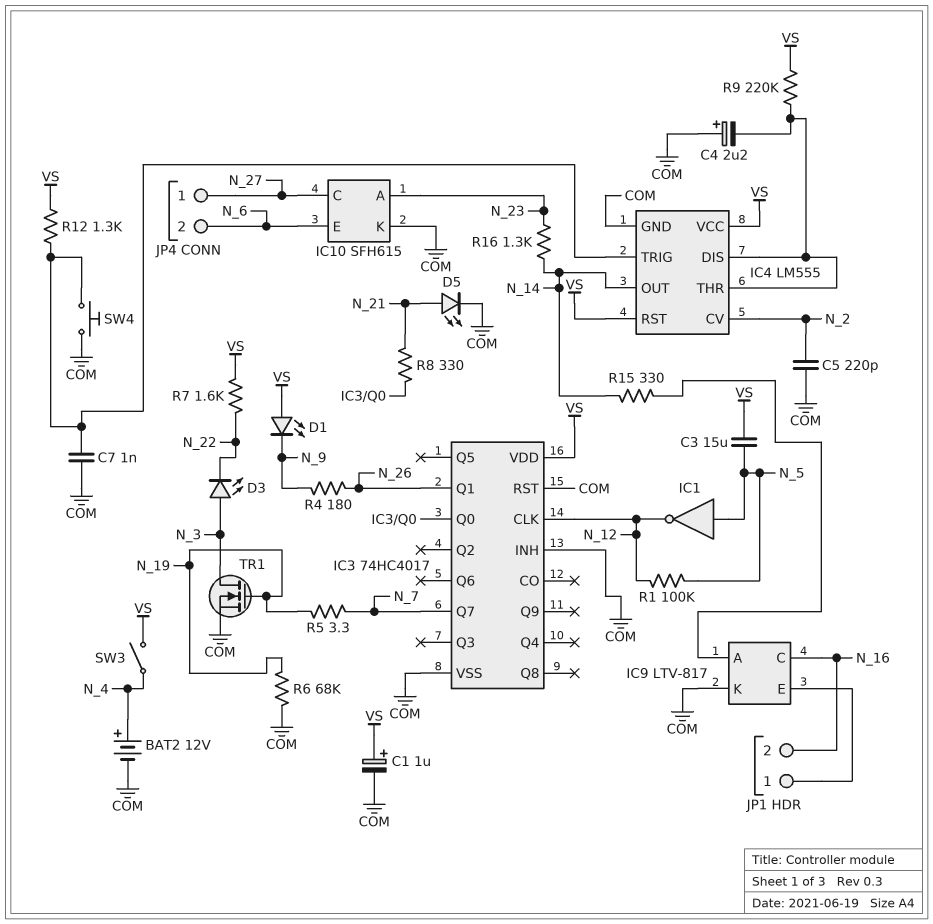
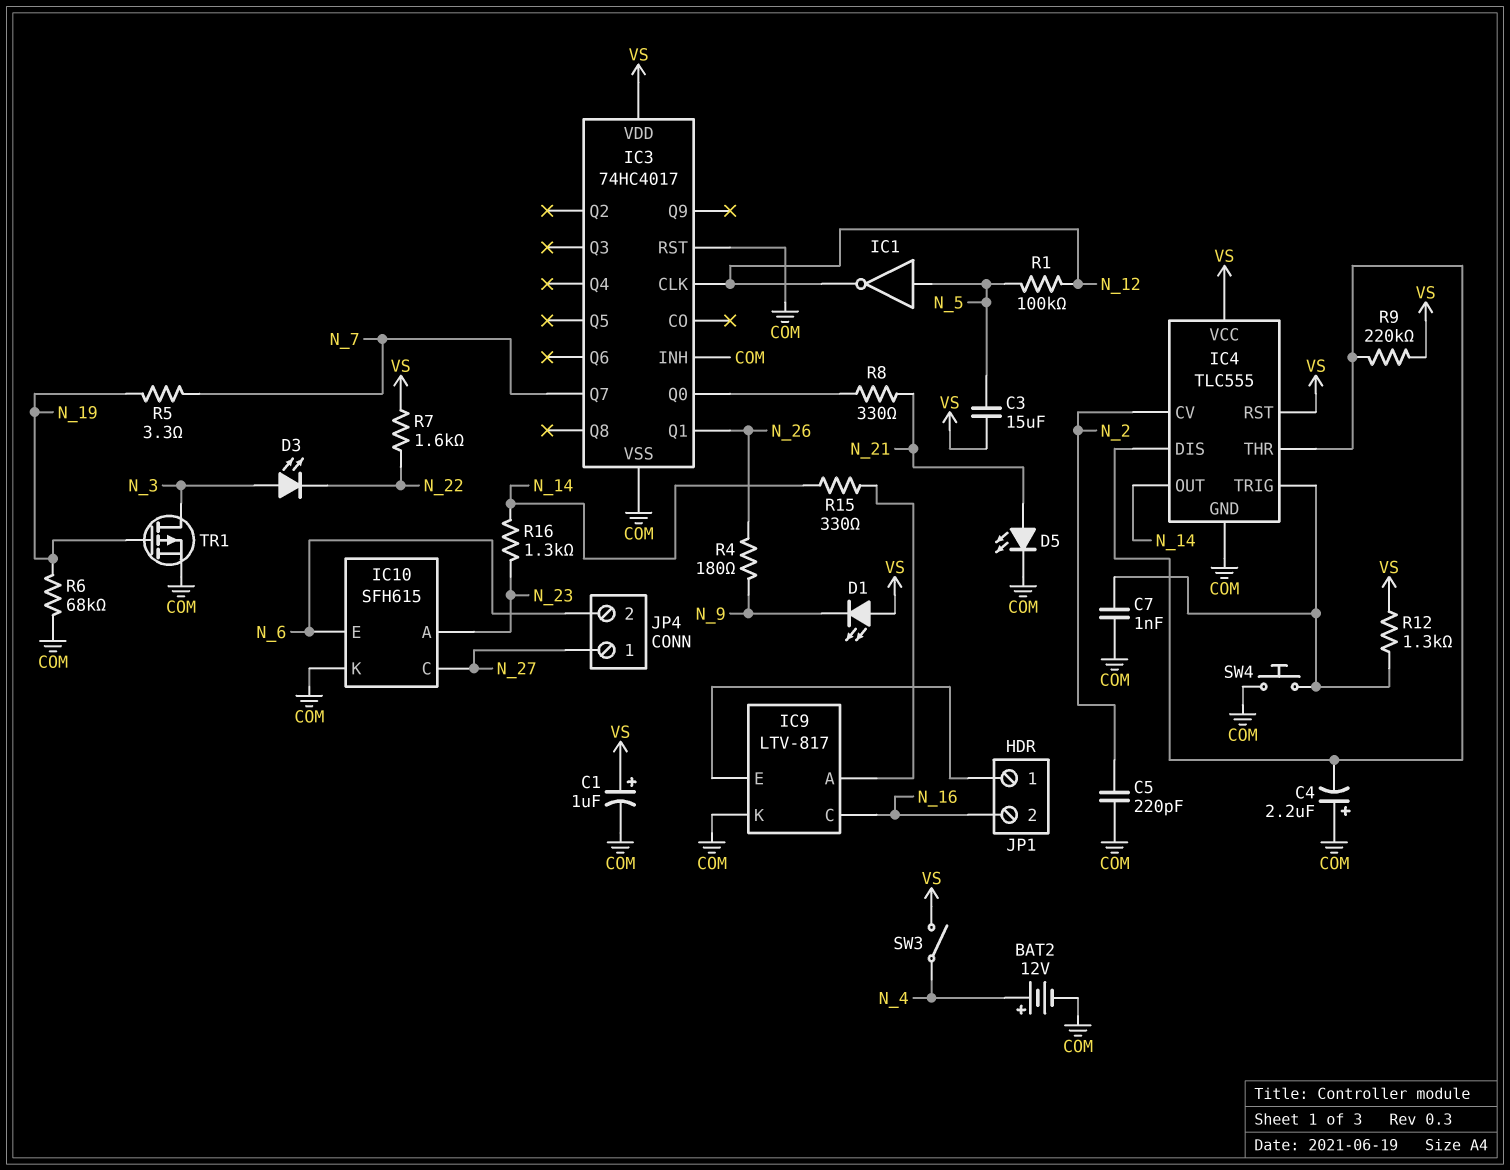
IC4: LM555 -> TLC555
TR1: NMOS (G N_19, D N_3, S COM) -> PMOS (G N_19, D N_3, S COM)

